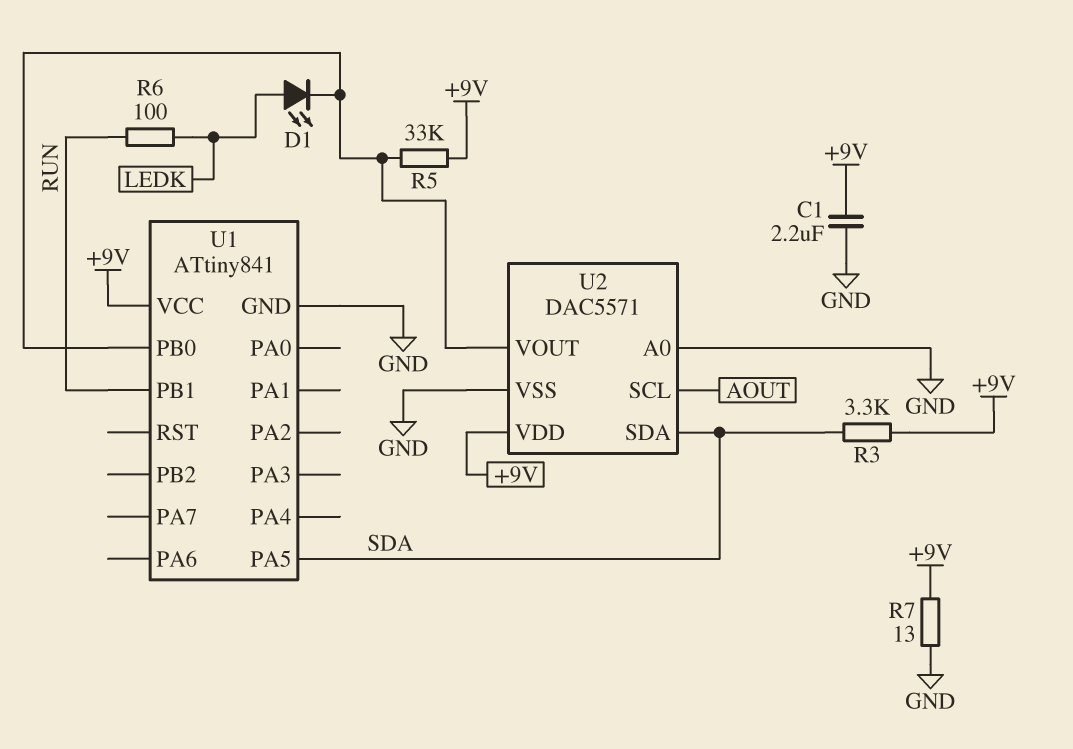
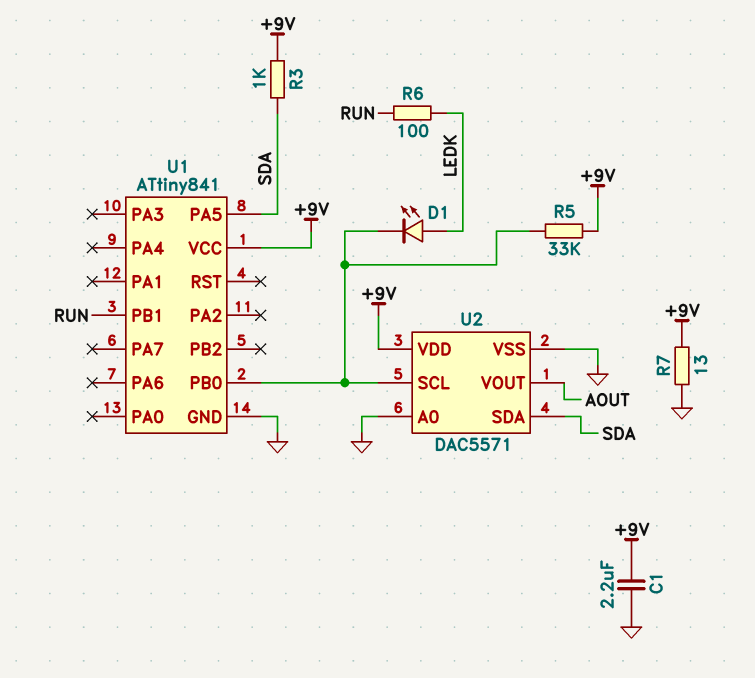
R3: 3.3k (+9V, SDA) -> 1k (+9V, SDA)
U2 pin SCL: AOUT -> U1/PB0
U2 pin VOUT: U1/PB0 -> AOUT

